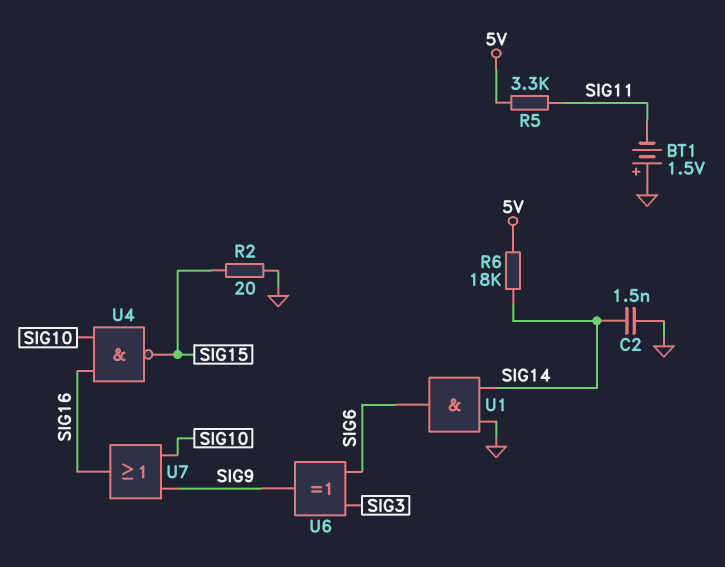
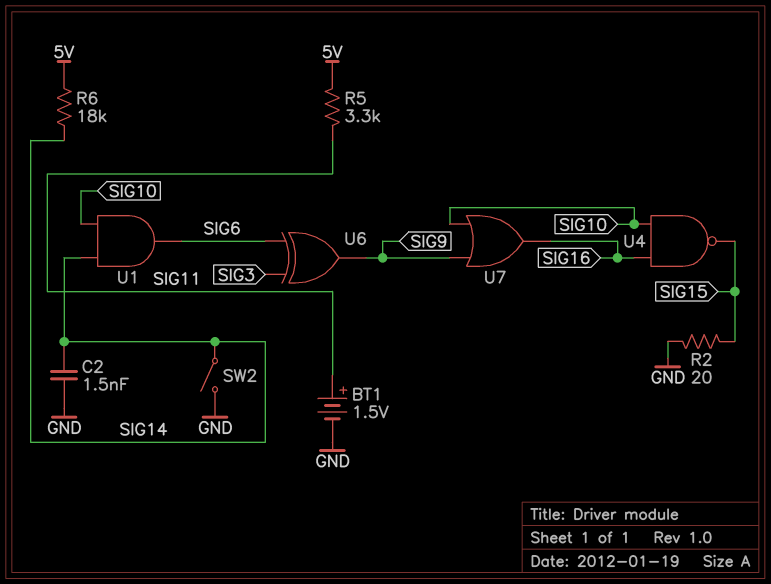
BT1: 1.5V (plus GND, minus SIG11) -> 1.5V (plus SIG11, minus GND)
SW2: none -> switch (GND, SIG14)
U1: AND (in GND, in SIG14, out SIG6) -> AND (in SIG10, in SIG14, out SIG6)

